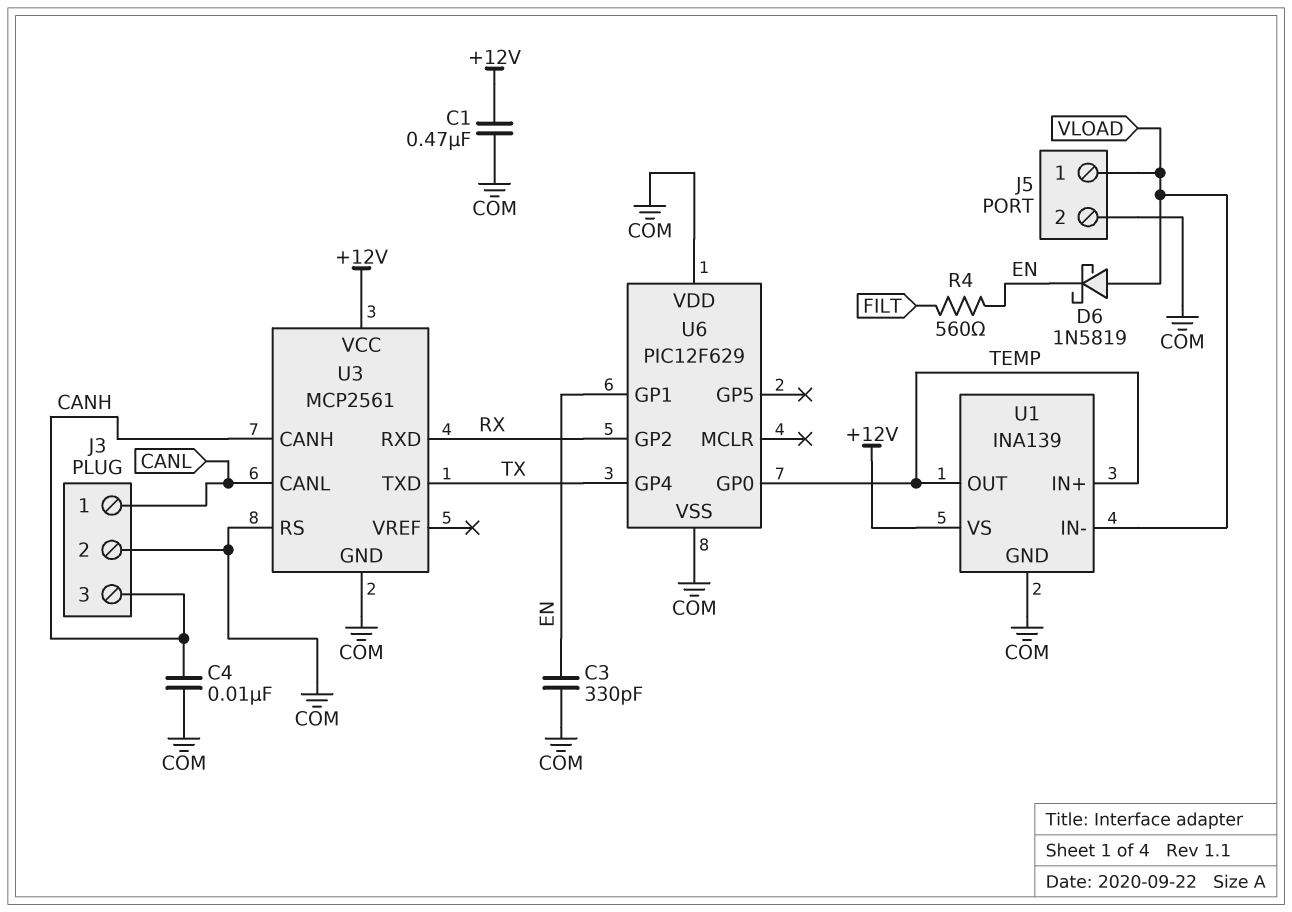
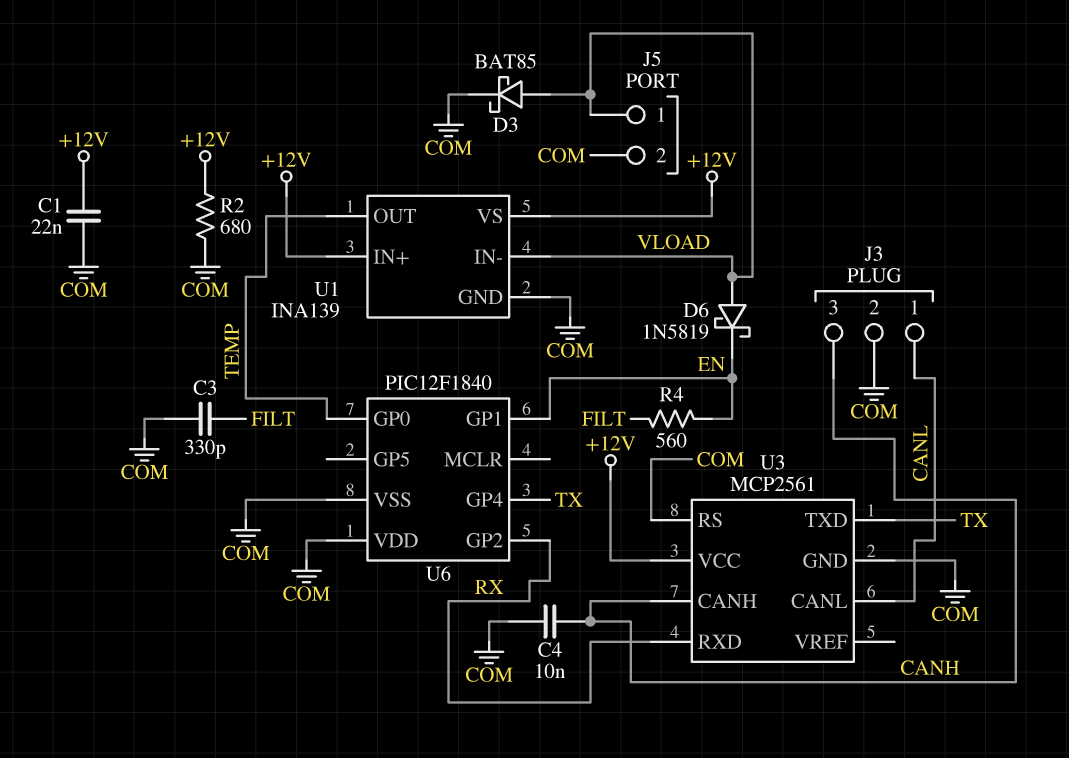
C1: 470nF (+12V, COM) -> 22nF (+12V, COM)
C3: 330pF (COM, EN) -> 330pF (COM, FILT)
D3: none -> schottky BAT85 (A VLOAD, K COM)
R2: none -> 680 (+12V, COM)
U1 pin IN+: TEMP -> +12V
U6: PIC12F629 -> PIC12F1840

